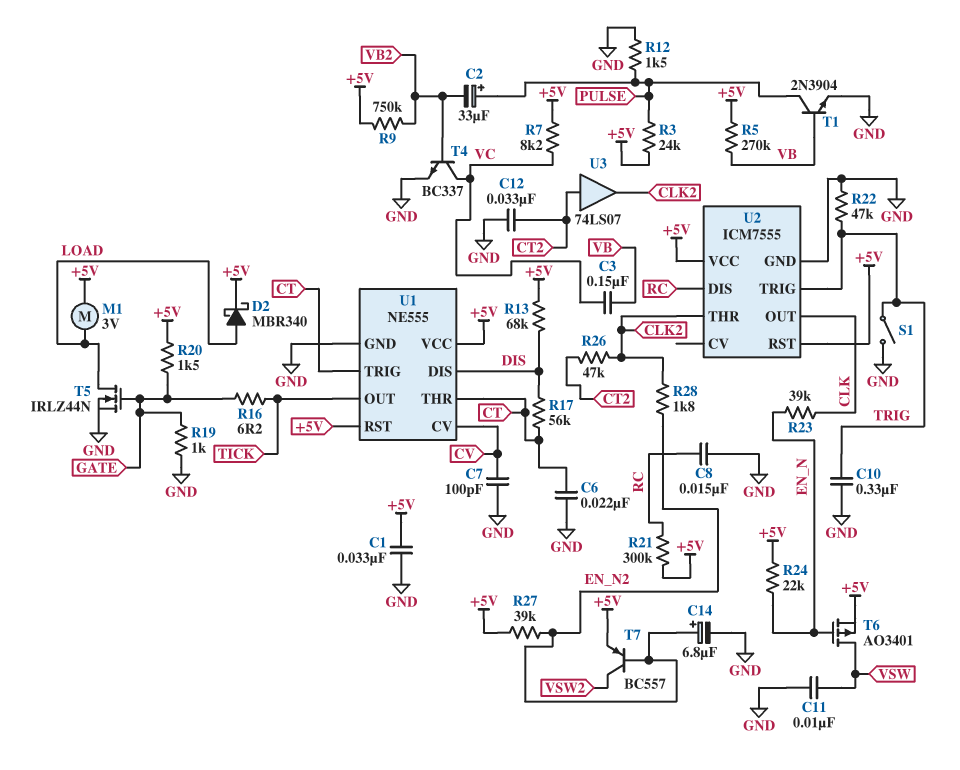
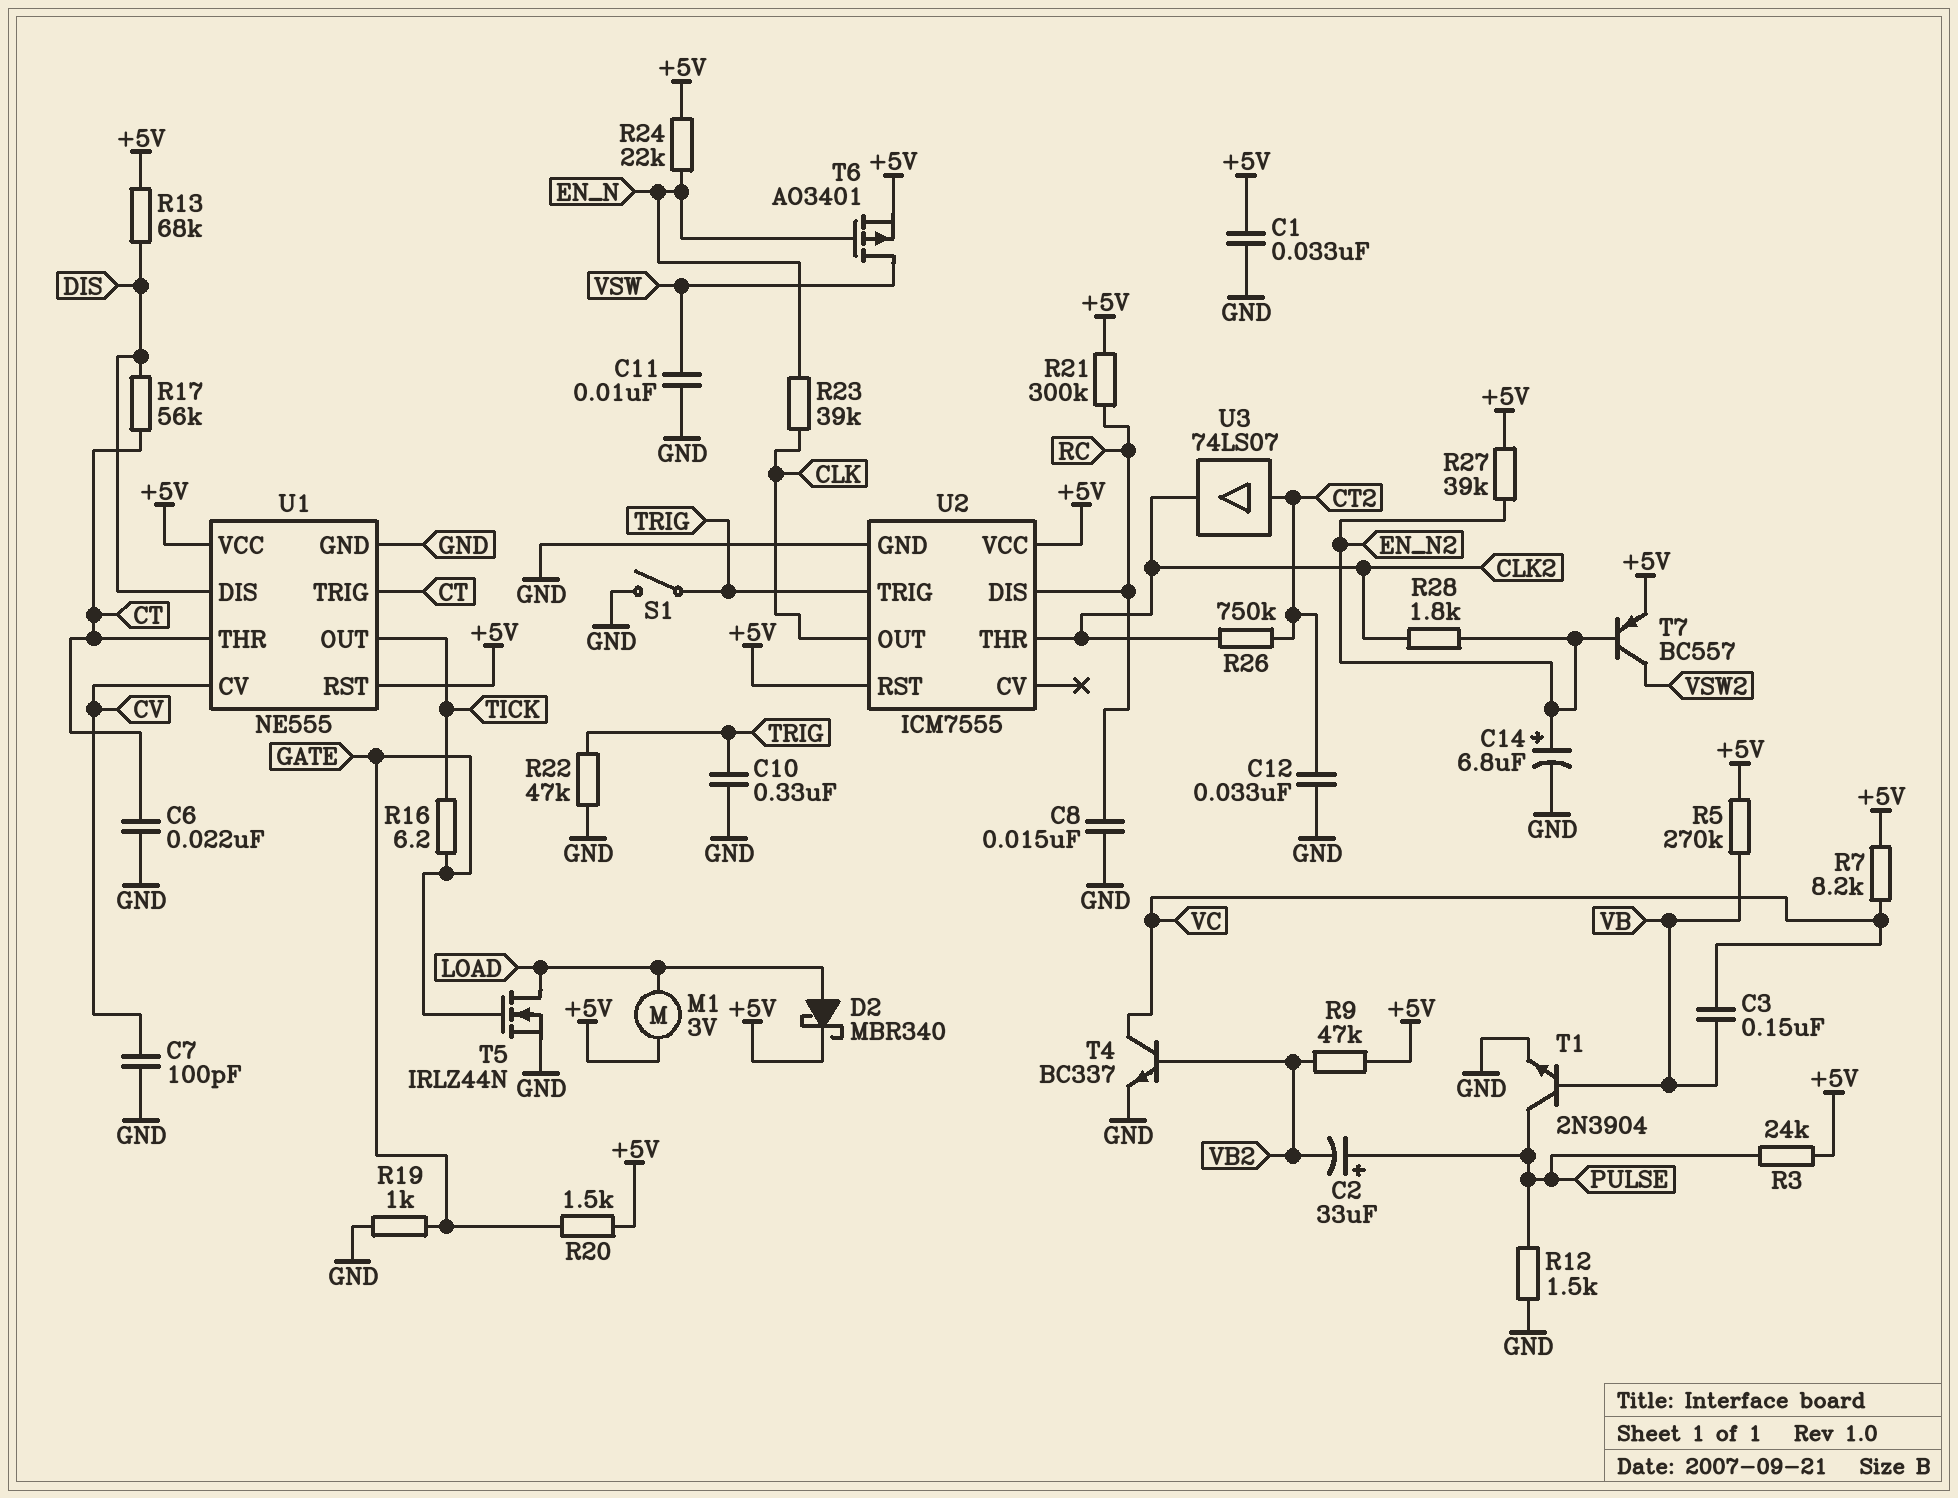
R9: 750k (+5V, VB2) -> 47k (+5V, VB2)
R26: 47k (CLK2, CT2) -> 750k (CLK2, CT2)

